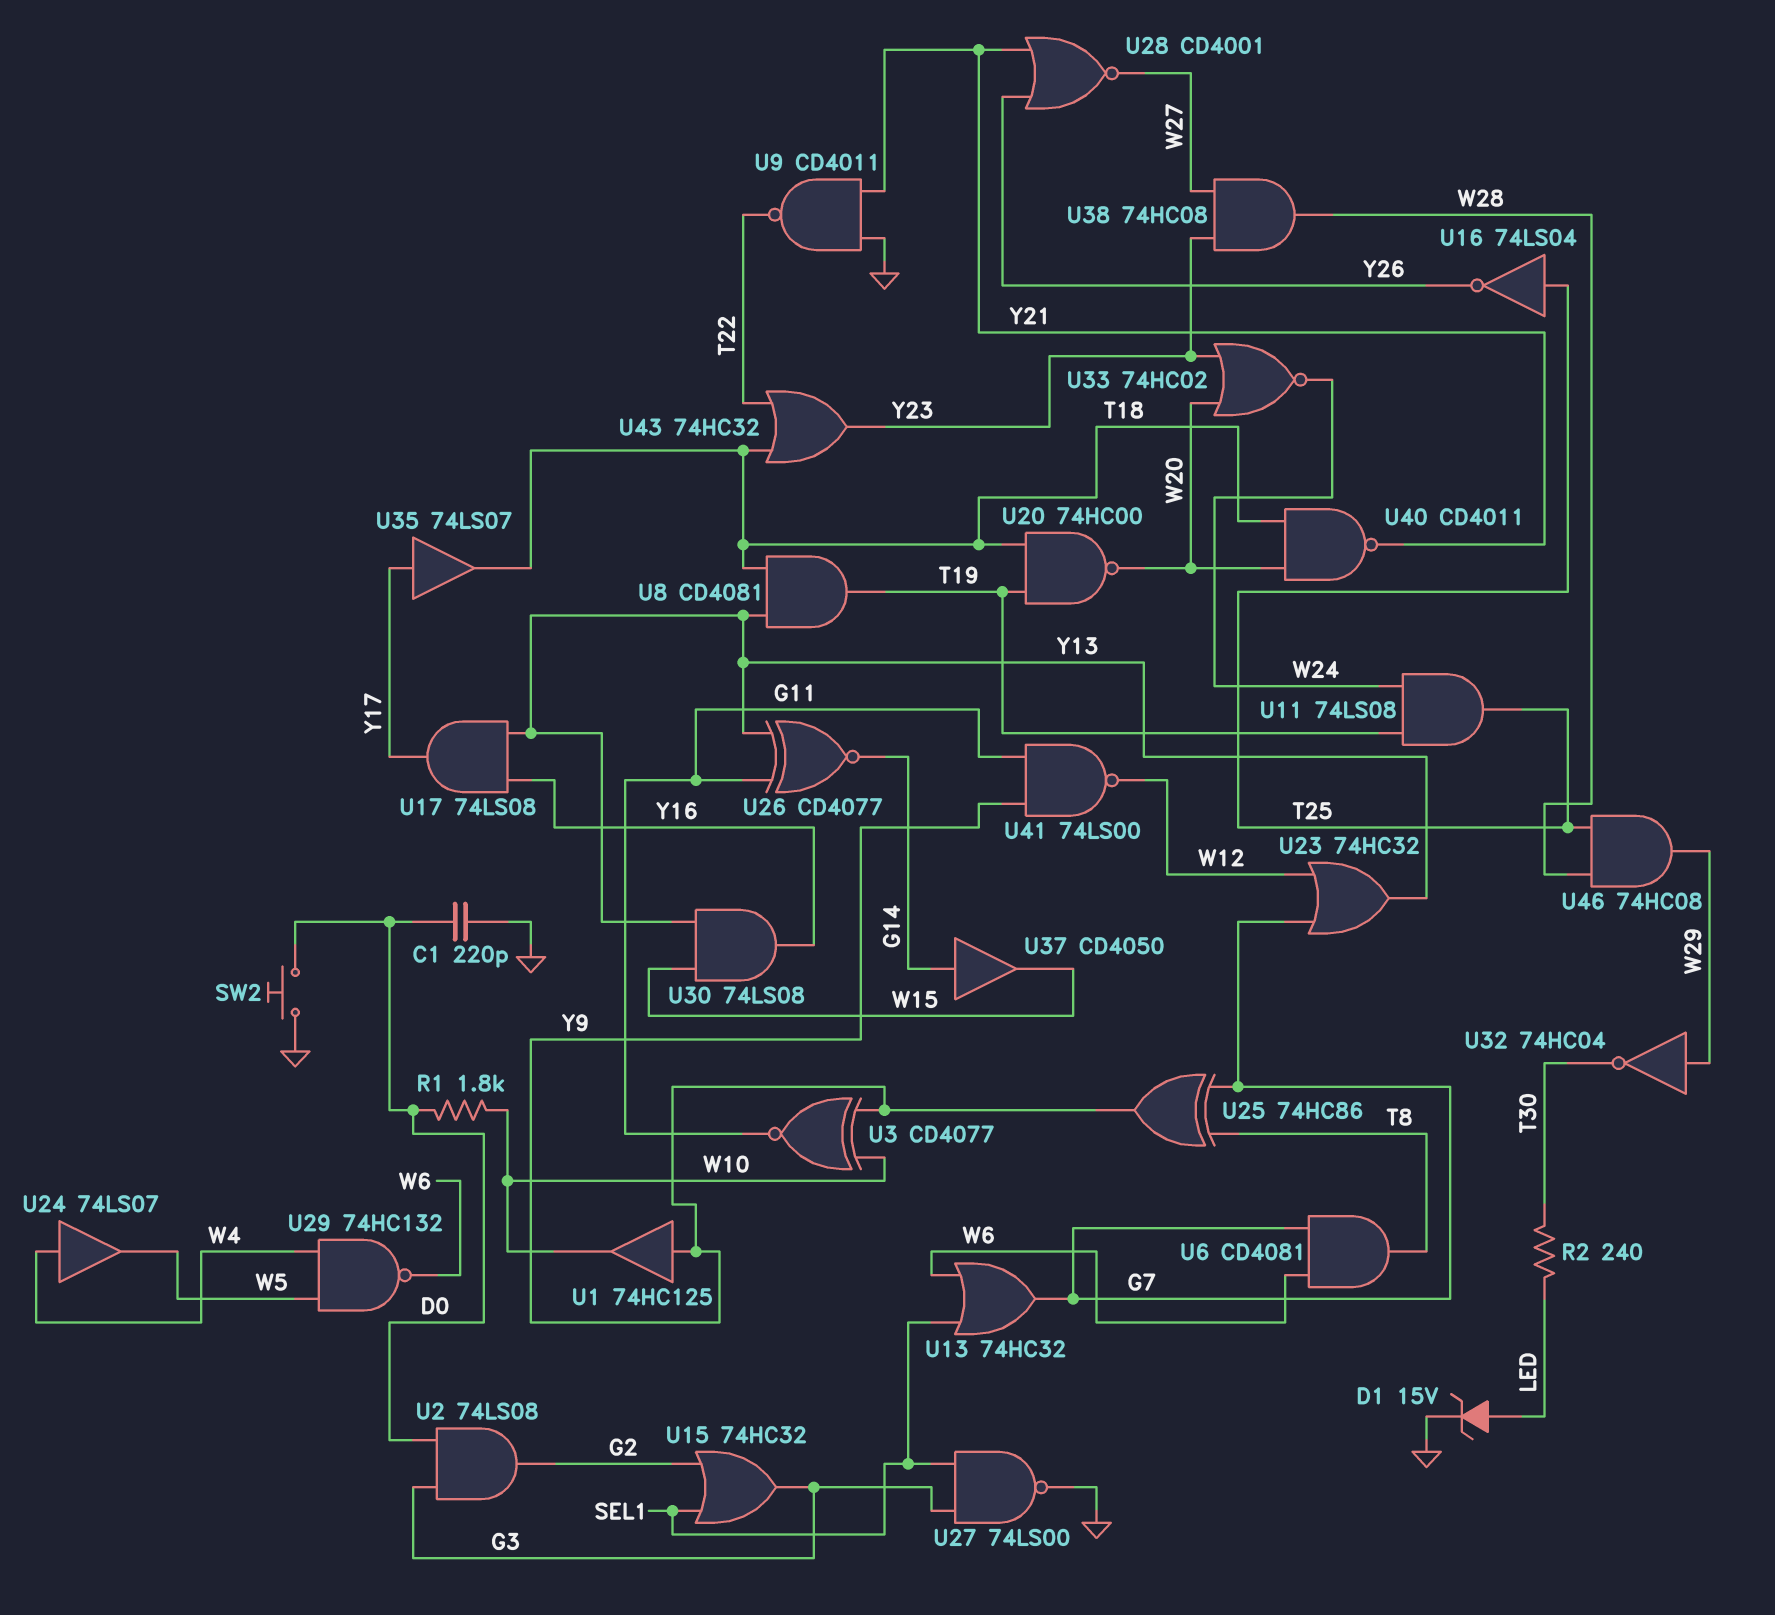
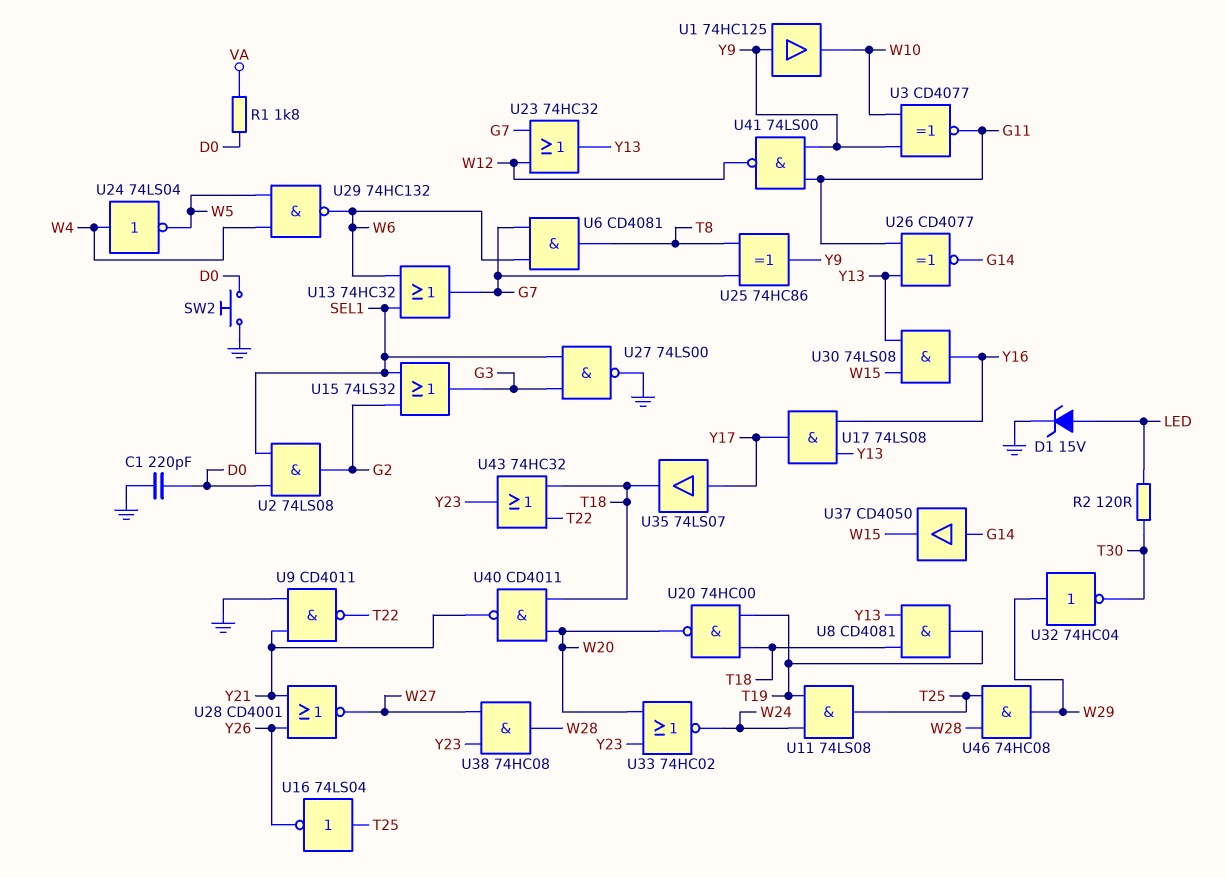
R1: 1.8k (D0, W10) -> 1.8k (D0, VA)
R2: 240 (LED, T30) -> 120 (LED, T30)
U2: AND 74LS08 (in D0, in G3, out G2) -> AND 74LS08 (in D0, in SEL1, out G2)
U15: OR 74HC32 (in G2, in SEL1, out G3) -> OR 74LS32 (in G2, in SEL1, out G3)
U24: buffer 74LS07 (in W4, out W5) -> NOT 74LS04 (in W4, out W5)

